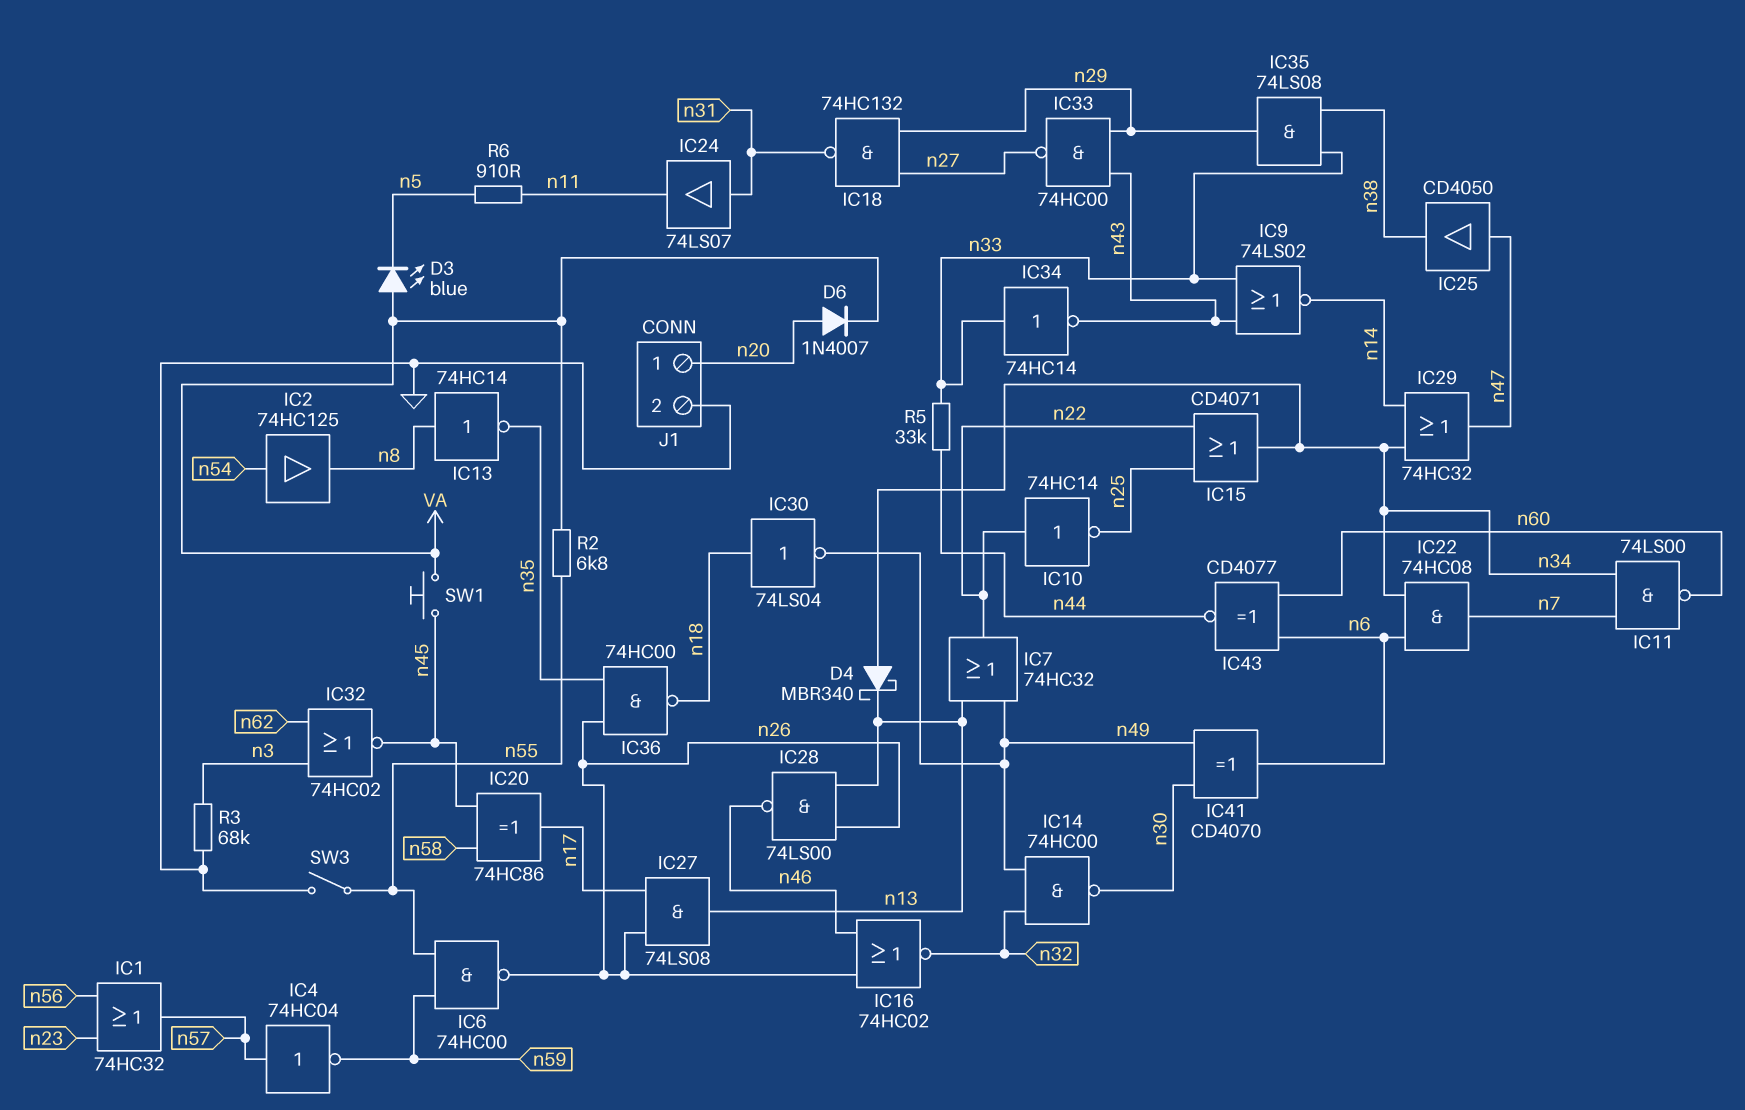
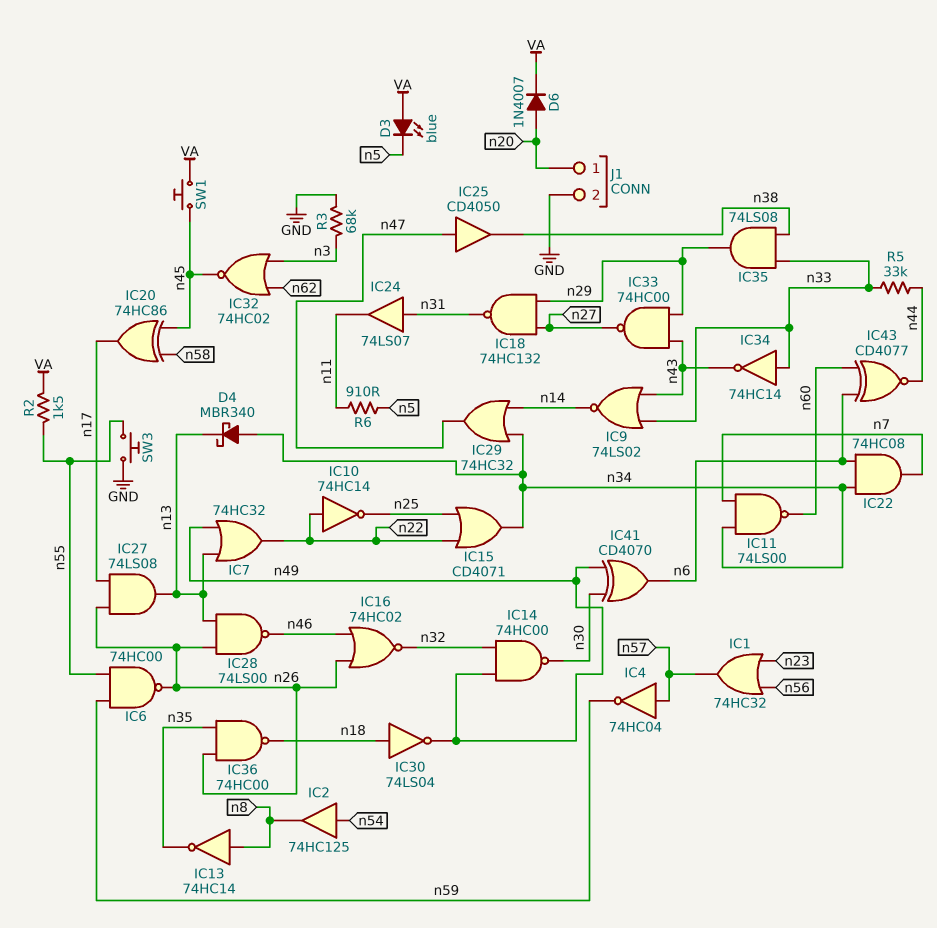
R2: 6.8k (VA, n55) -> 1.5k (VA, n55)
SW3: switch (GND, n55) -> button (GND, n55)

